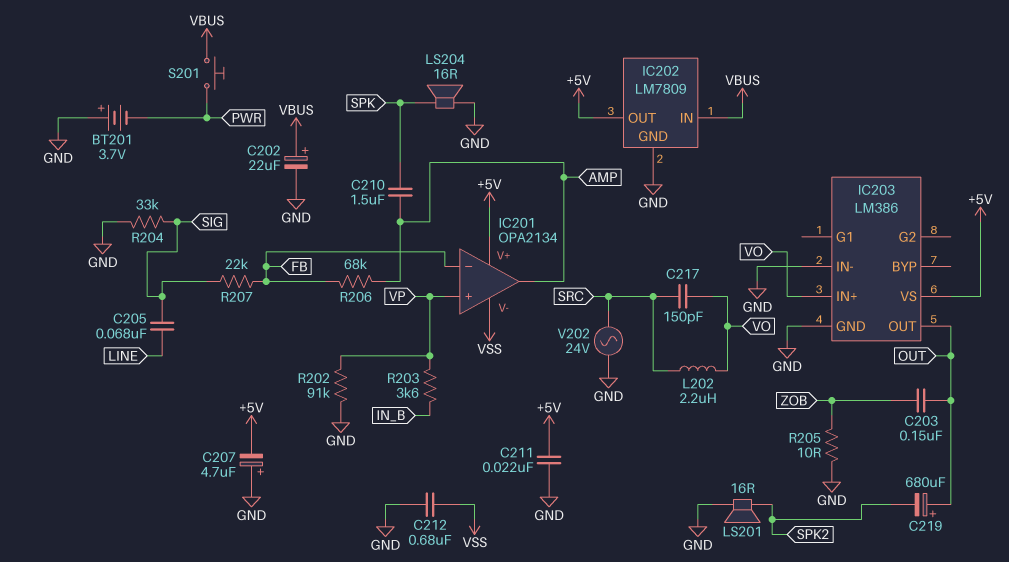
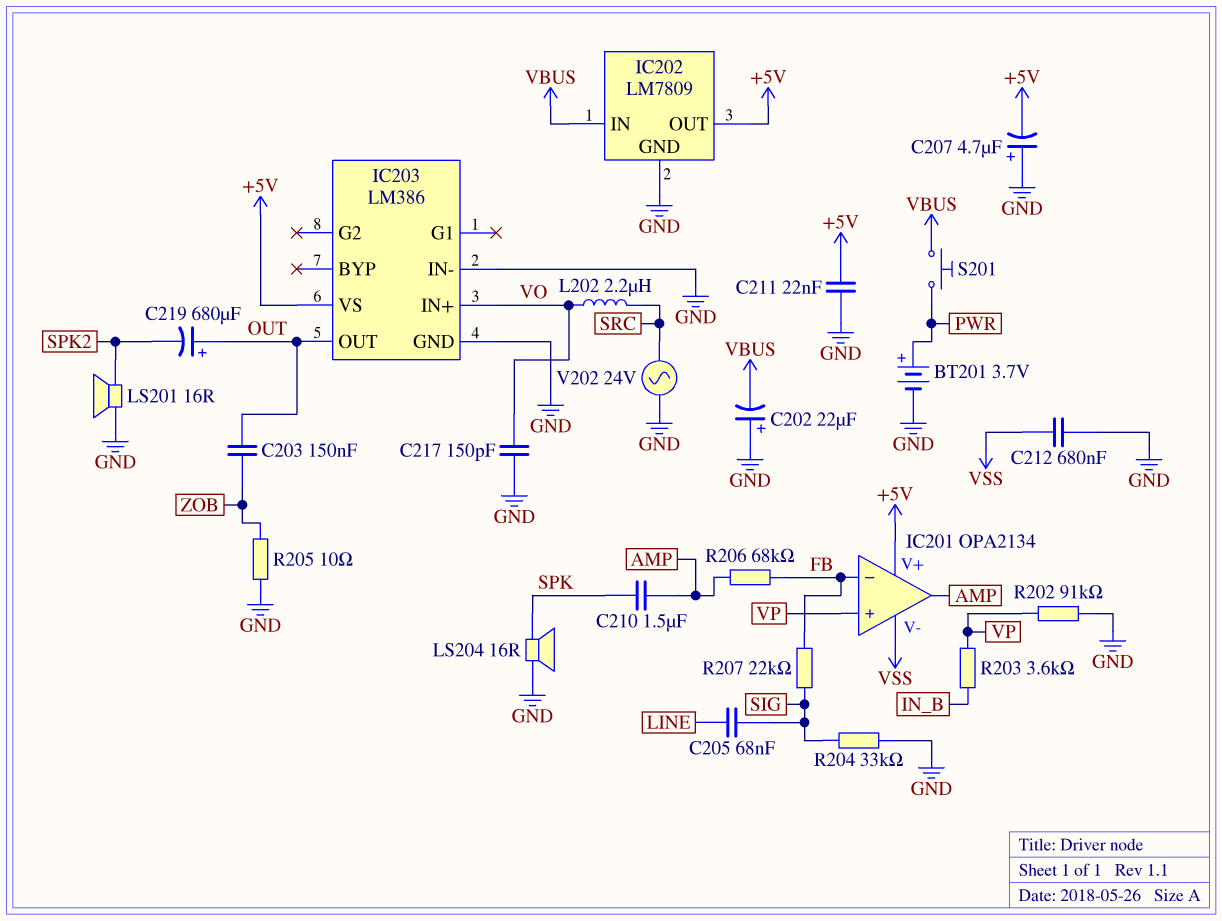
BT201: 3.7V (plus GND, minus PWR) -> 3.7V (plus PWR, minus GND)
C202: 22uF (plus VBUS, minus GND) -> 22uF (plus GND, minus VBUS)
C217: 150pF (SRC, VO) -> 150pF (GND, VO)

